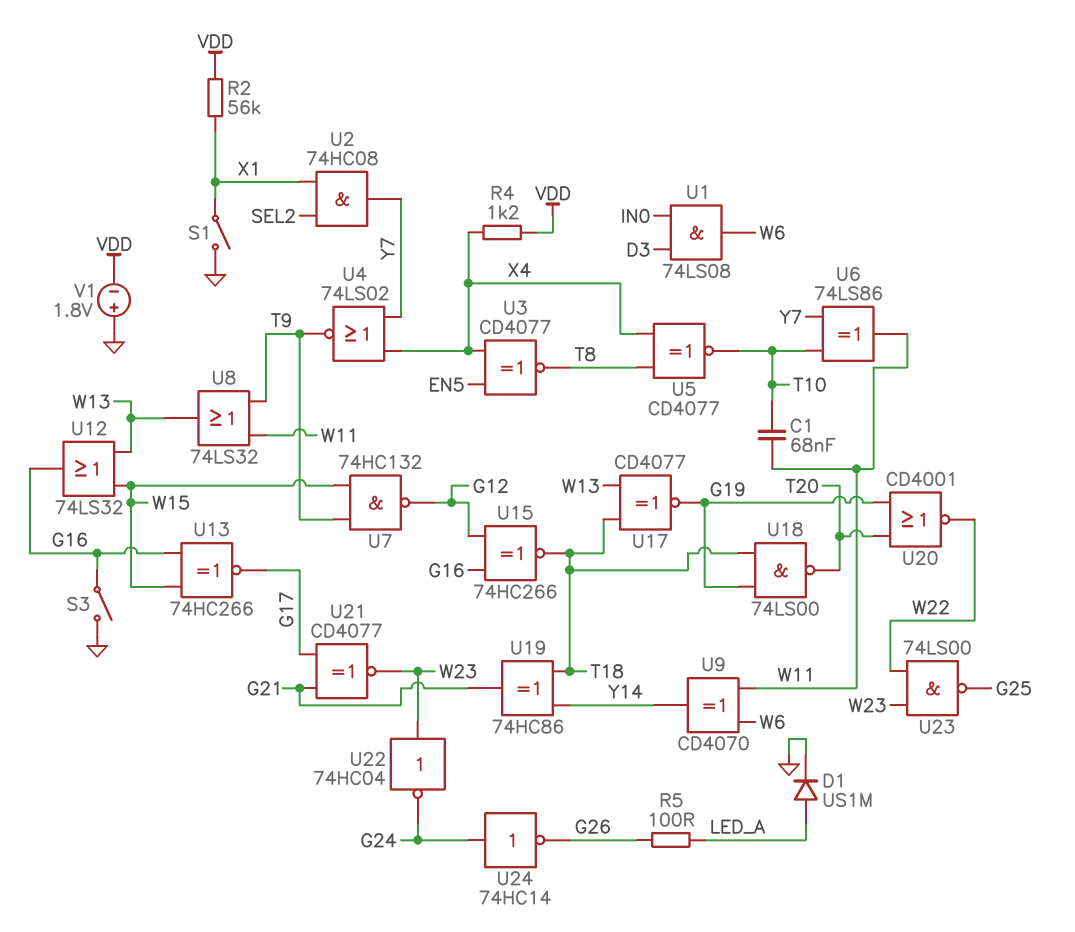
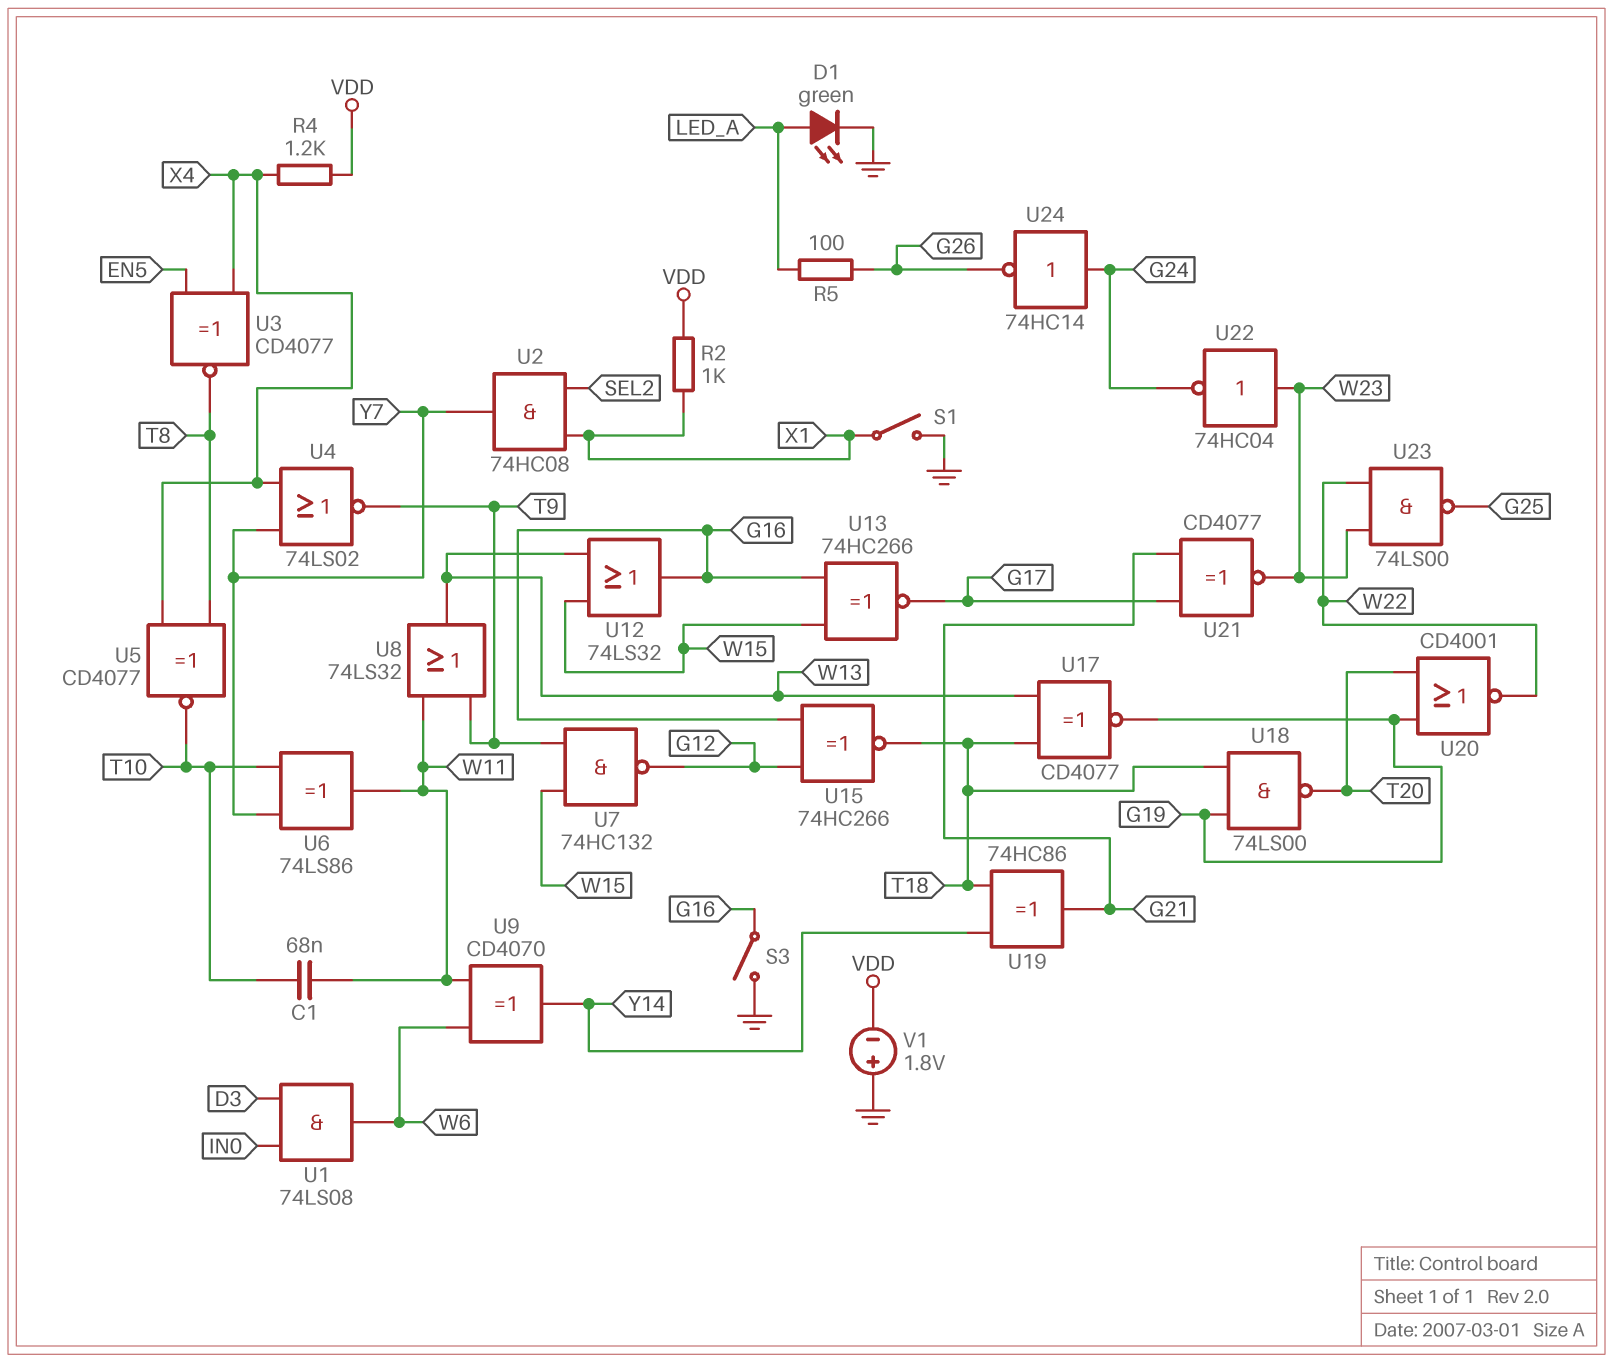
D1: diode US1M (A LED_A, K GND) -> LED green (A LED_A, K GND)
R2: 56k (VDD, X1) -> 1k (VDD, X1)

